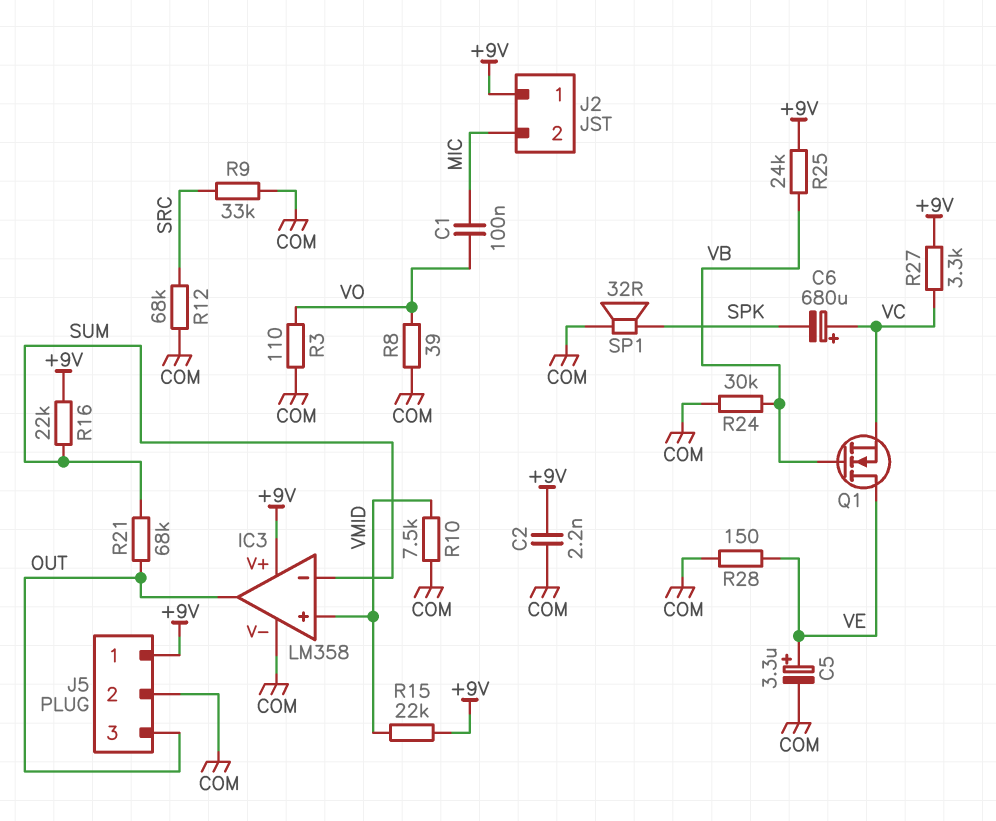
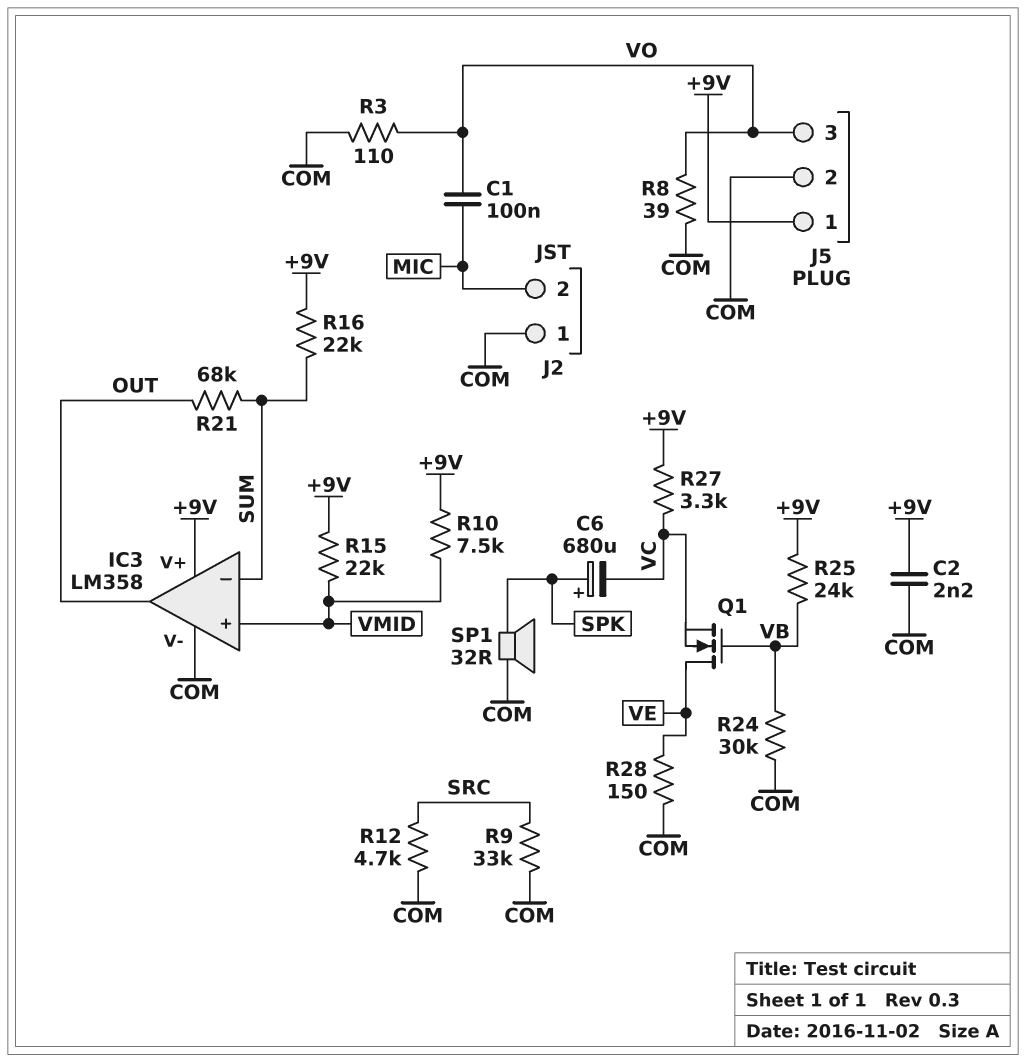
C5: 3.3uF (plus VE, minus COM) -> none
C6: 680uF (plus VC, minus SPK) -> 680uF (plus SPK, minus VC)
J2 pin 1: +9V -> COM
J5 pin 3: OUT -> VO
R10: 7.5k (COM, VMID) -> 7.5k (+9V, VMID)
R12: 68k (COM, SRC) -> 4.7k (COM, SRC)

